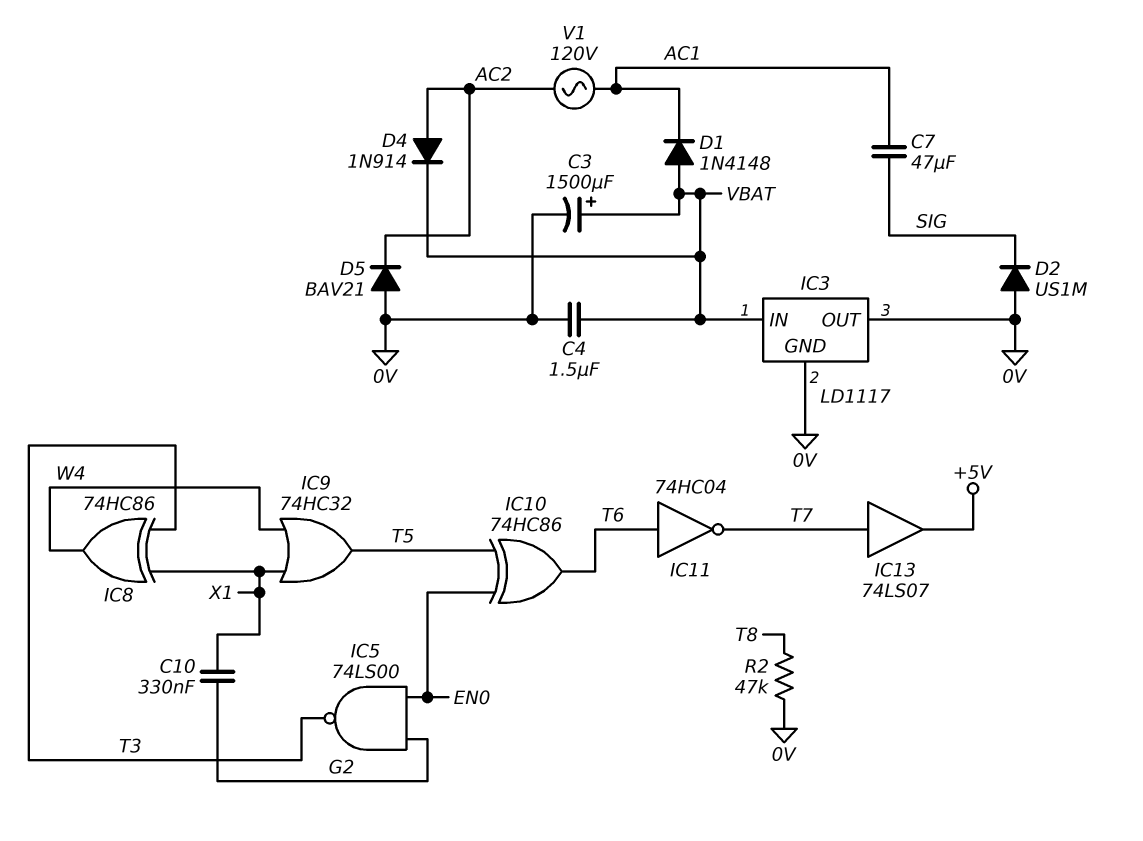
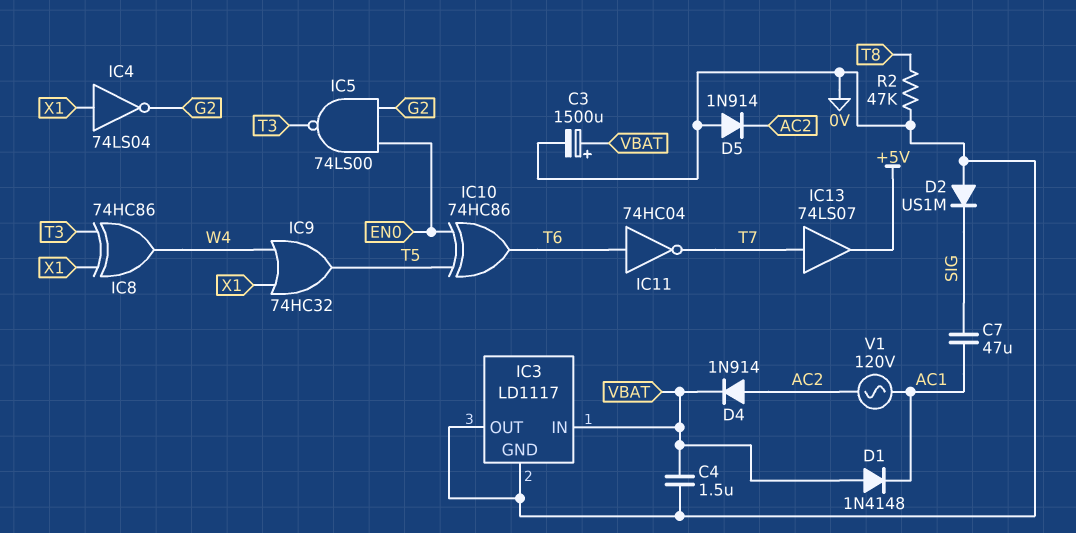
C10: 330nF (G2, X1) -> none
D5: diode BAV21 (A 0V, K AC2) -> diode 1N914 (A 0V, K AC2)
IC4: none -> NOT 74LS04 (in X1, out G2)

